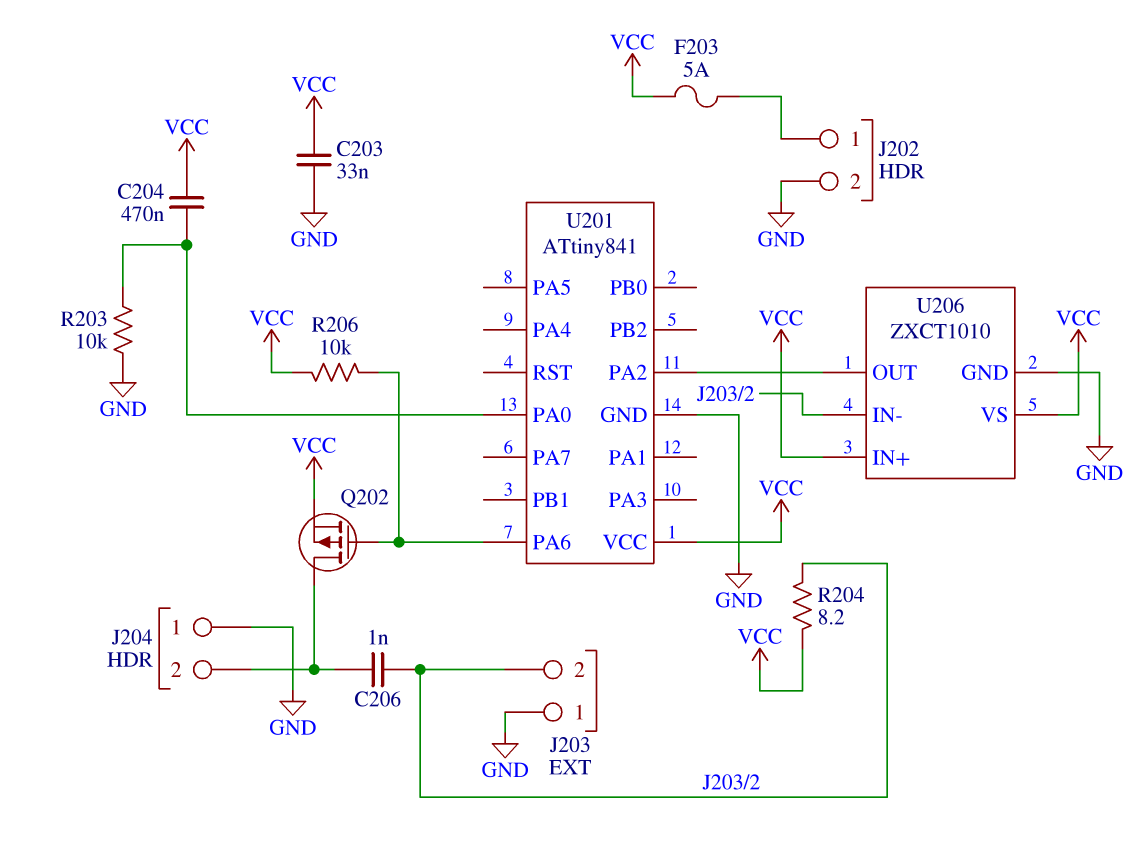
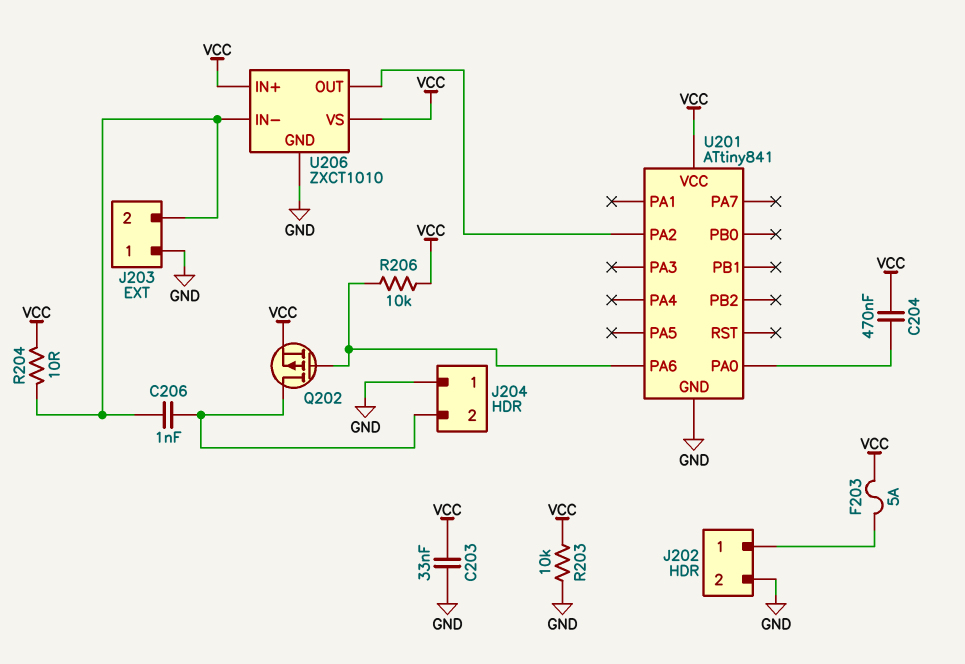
R203: 10k (GND, U201/PA0) -> 10k (GND, VCC)
R204: 8.2 (J203/2, VCC) -> 10 (J203/2, VCC)

